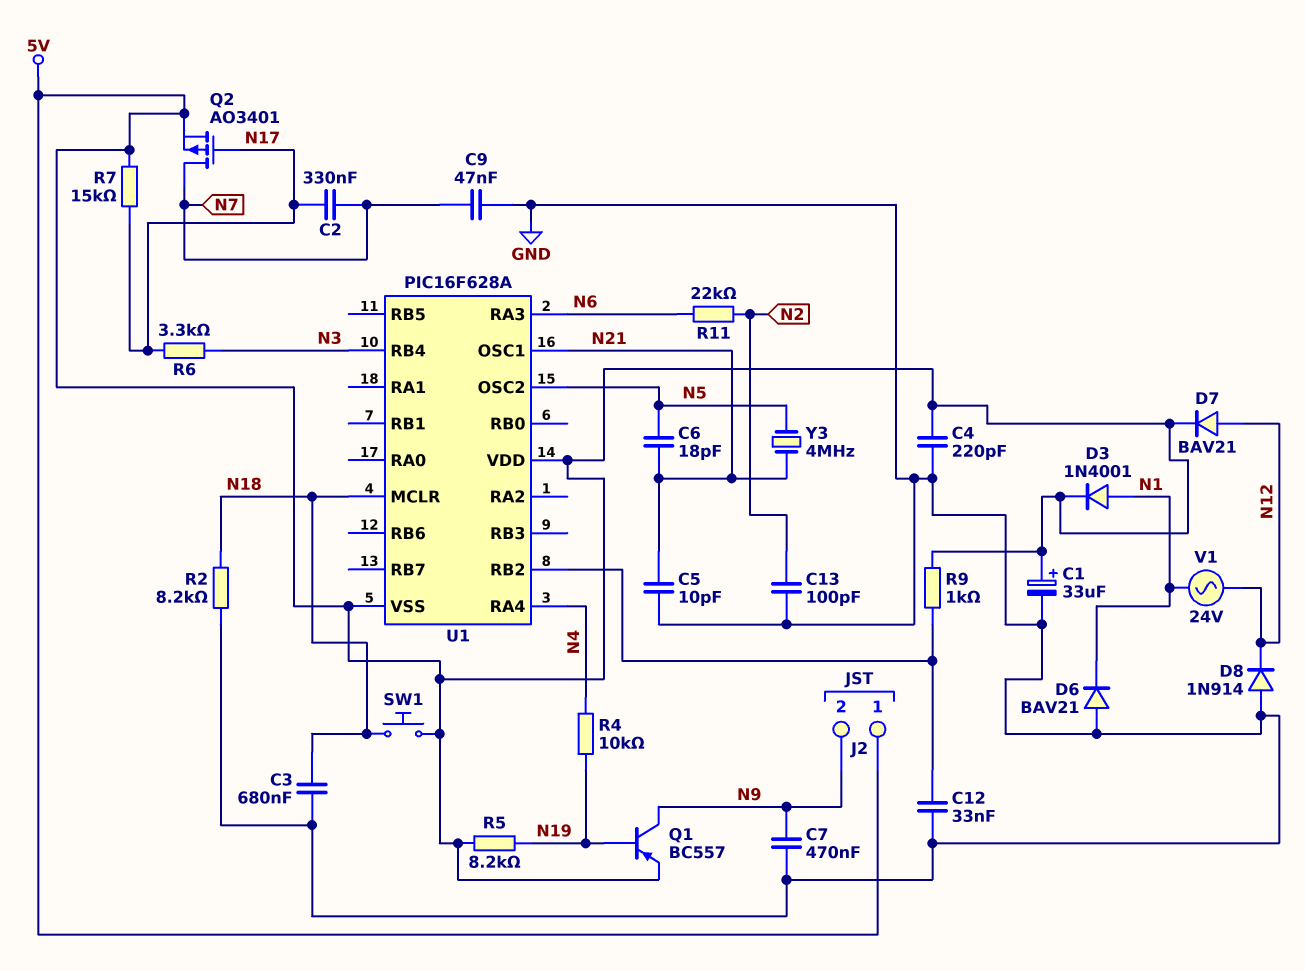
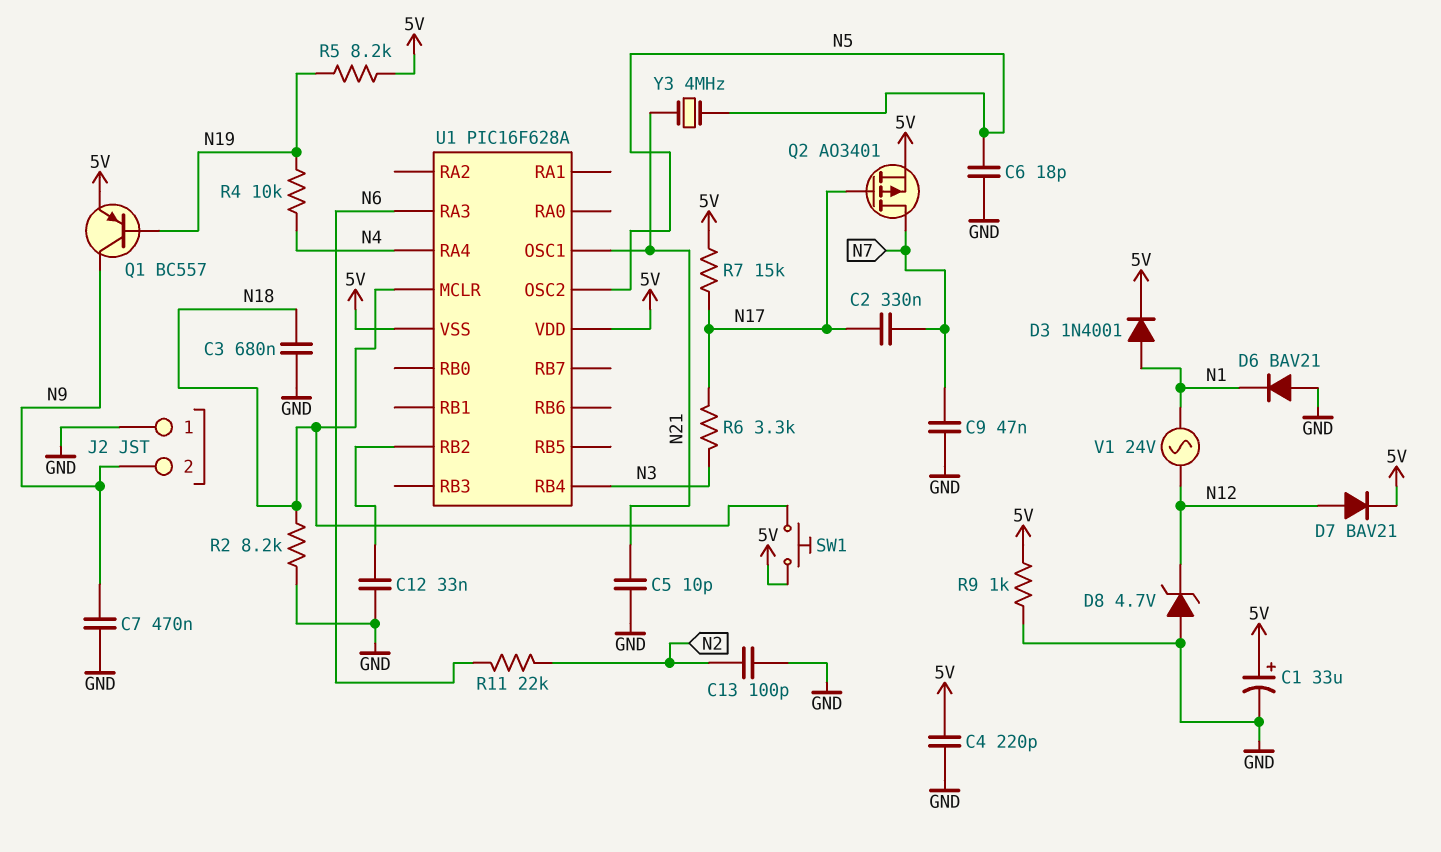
C6: 18pF (N5, N21) -> 18pF (GND, N5)
D8: diode 1N914 (A GND, K N12) -> zener 4.7V (A GND, K N12)
J2 pin 1: 5V -> GND
R9: 1k (5V, U1/RB2) -> 1k (5V, GND)

